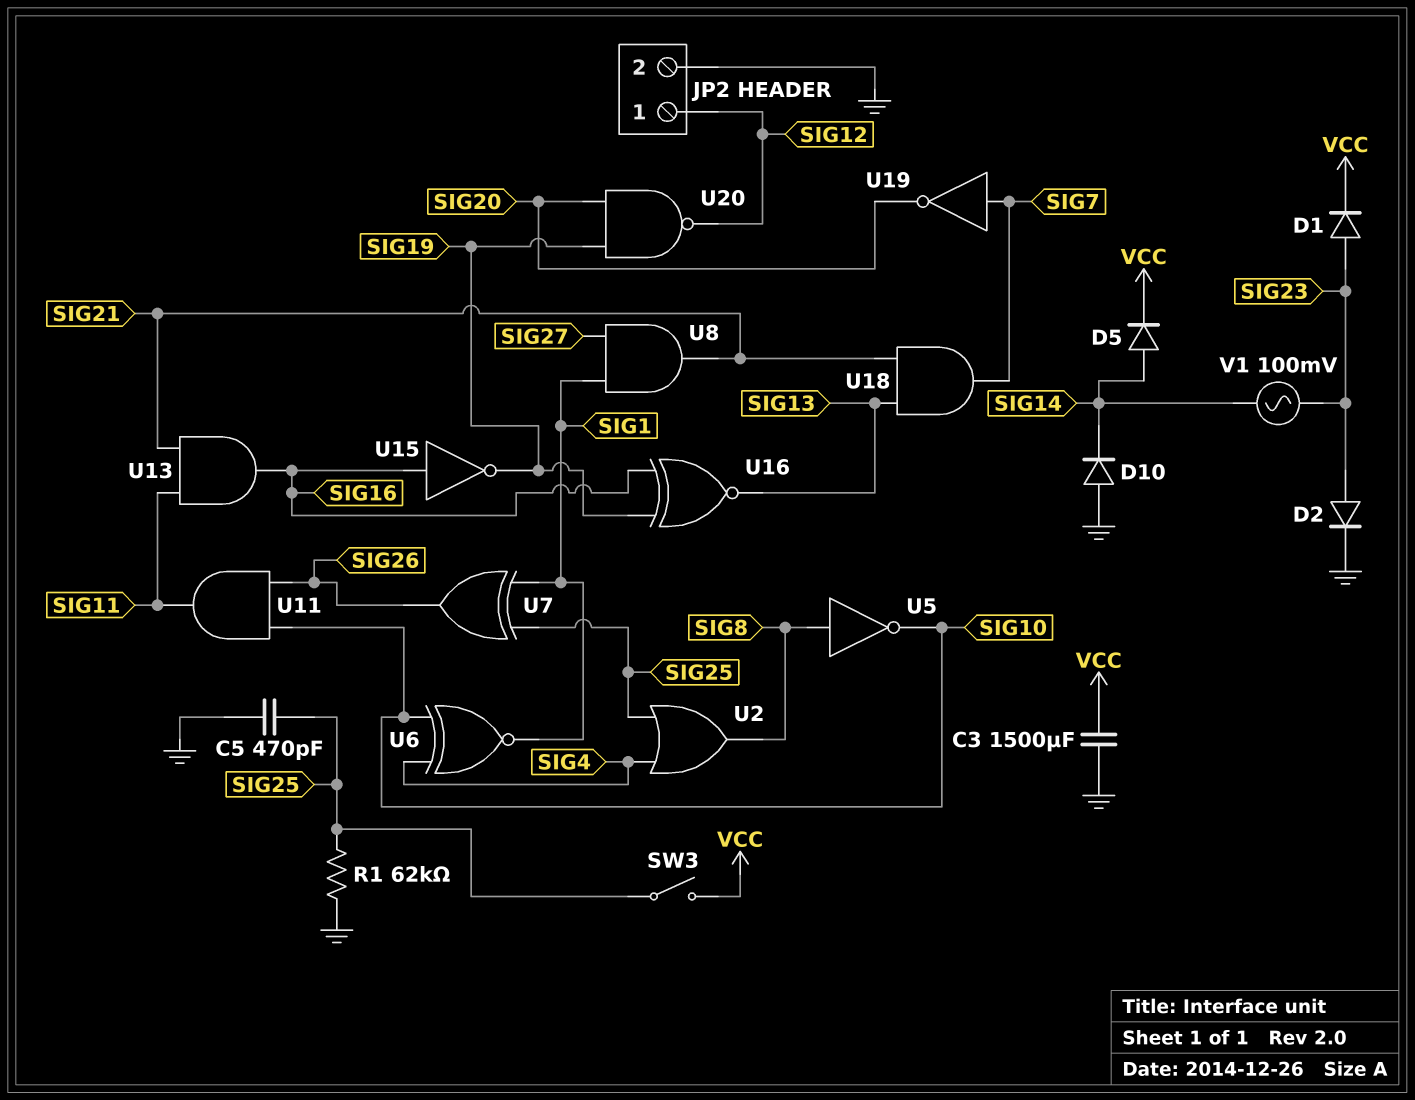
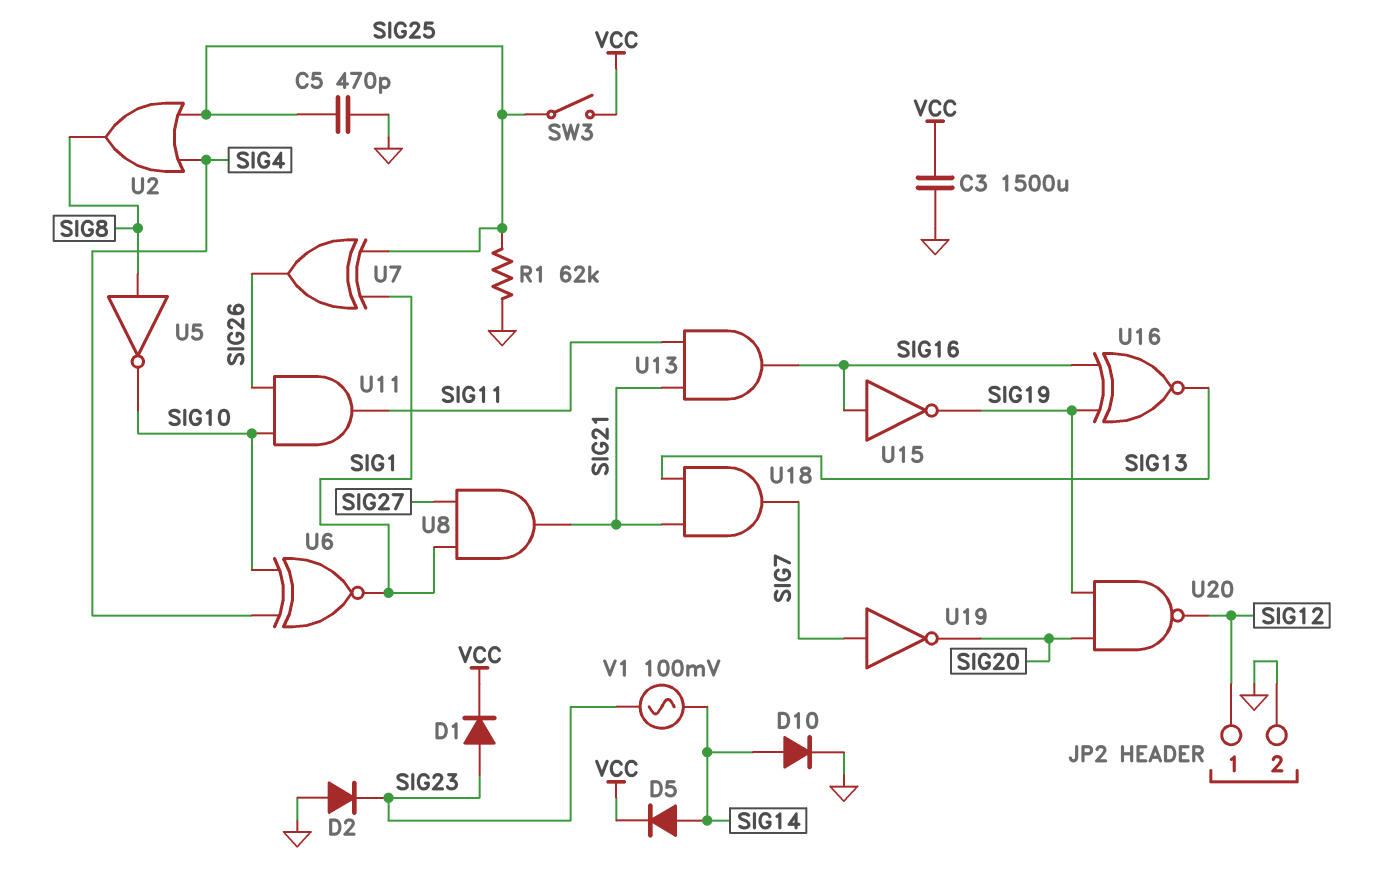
D2: diode (A SIG23, K GND) -> diode (A GND, K SIG23)
D10: diode (A GND, K SIG14) -> diode (A SIG14, K GND)

